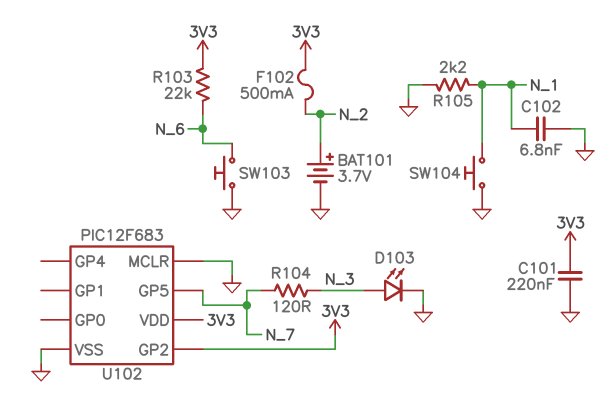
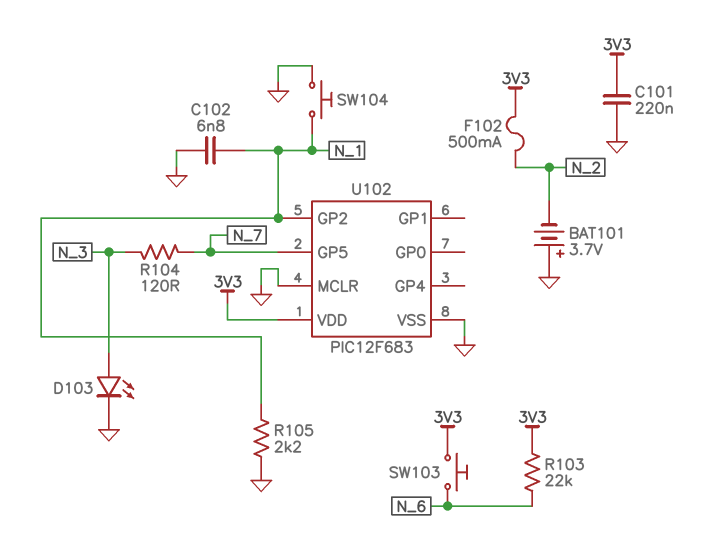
BAT101: 3.7V (plus N_2, minus GND) -> 3.7V (plus GND, minus N_2)
SW103: button (GND, N_6) -> button (3V3, N_6)
U102 pin GP2: 3V3 -> N_1

